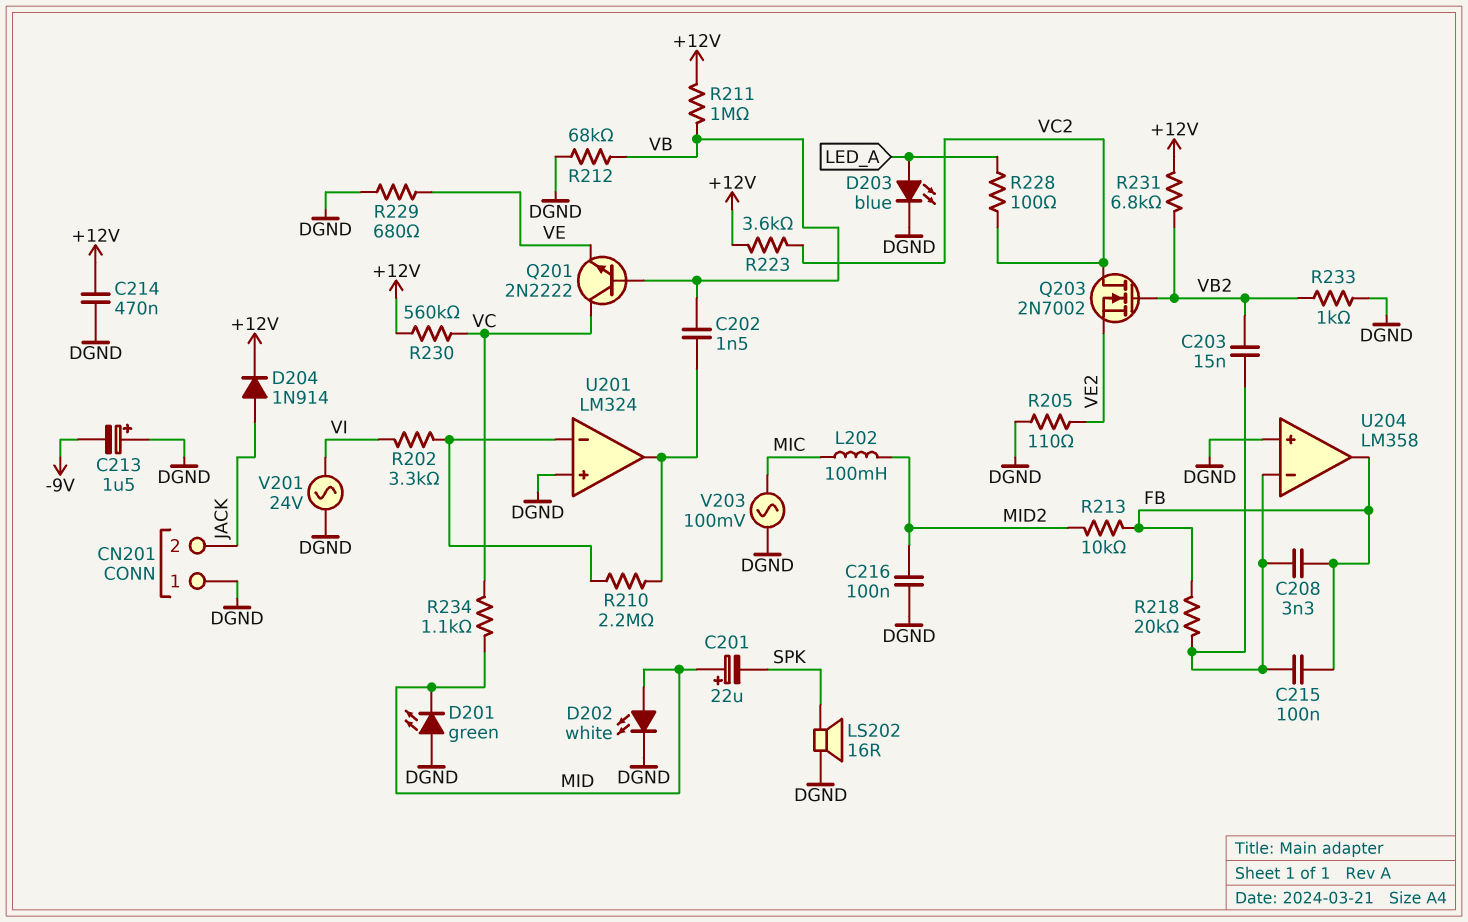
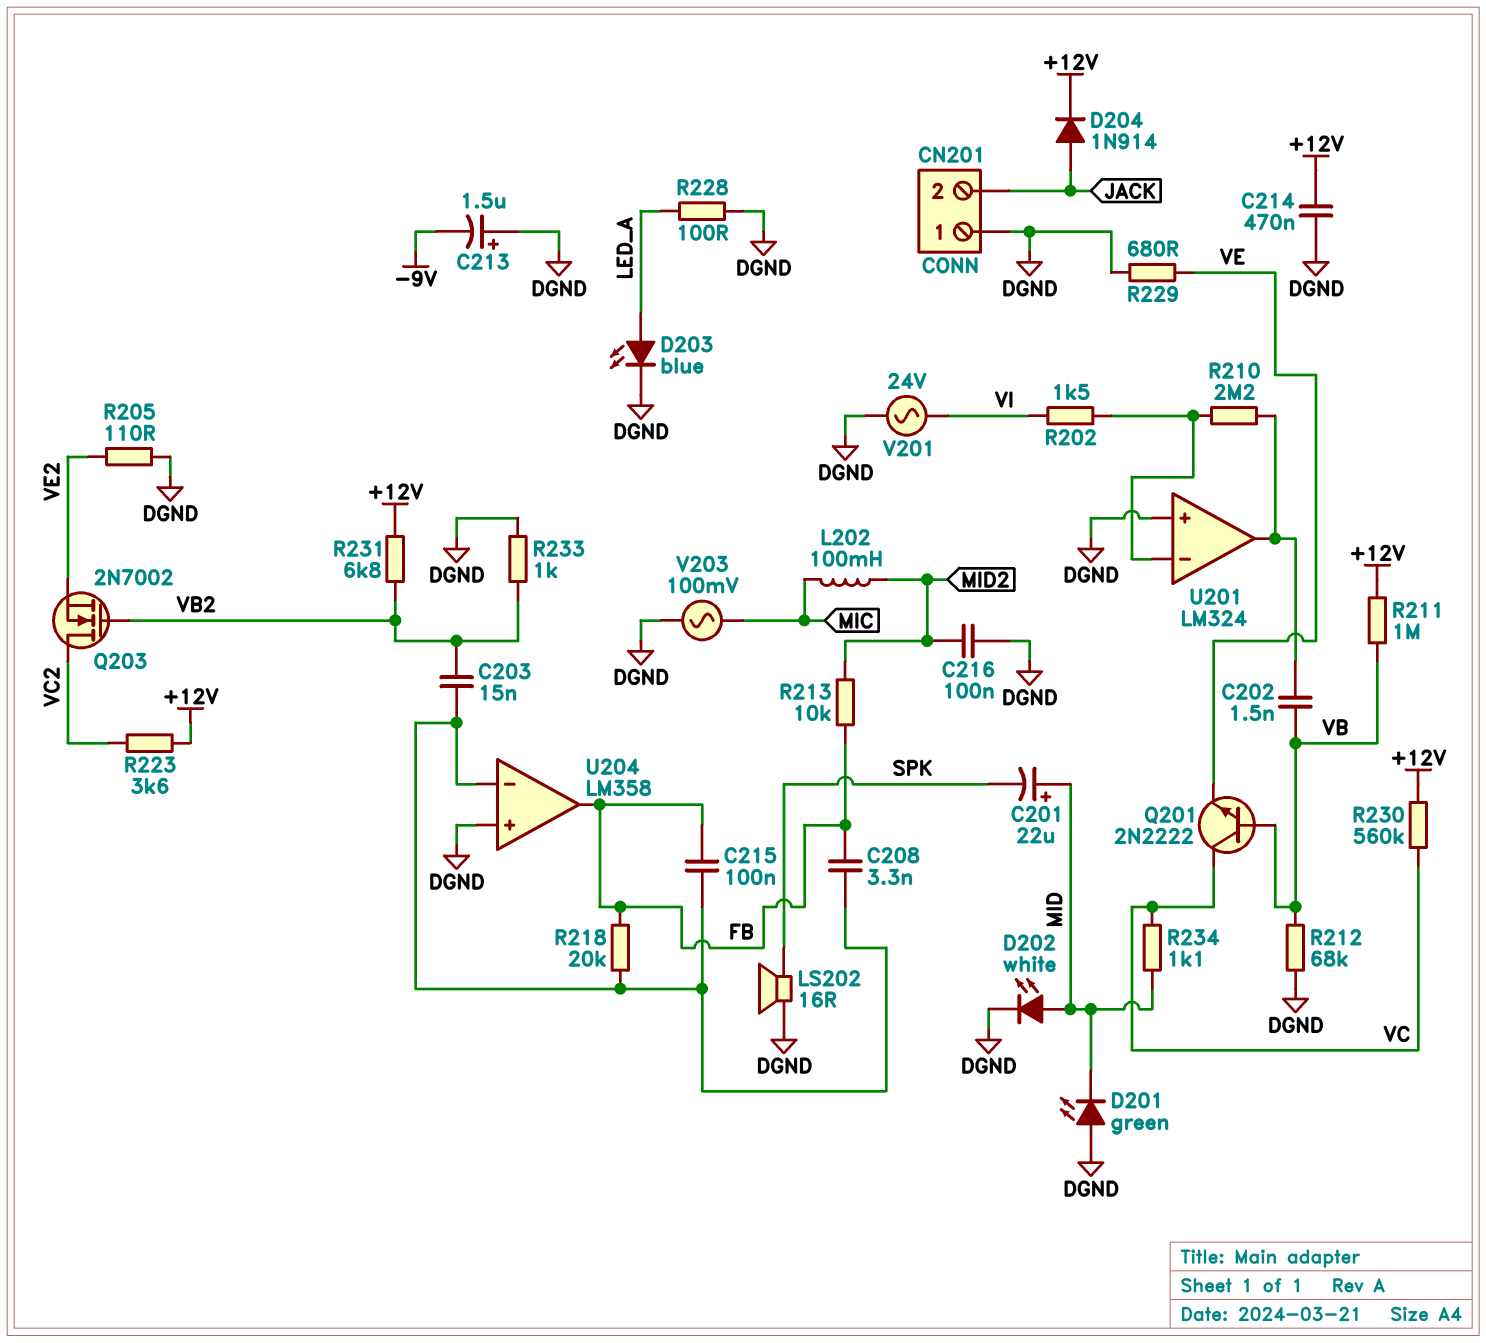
R202: 3.3k (U201/in-, VI) -> 1.5k (U201/in-, VI)
R228: 100 (LED_A, VC2) -> 100 (DGND, LED_A)

